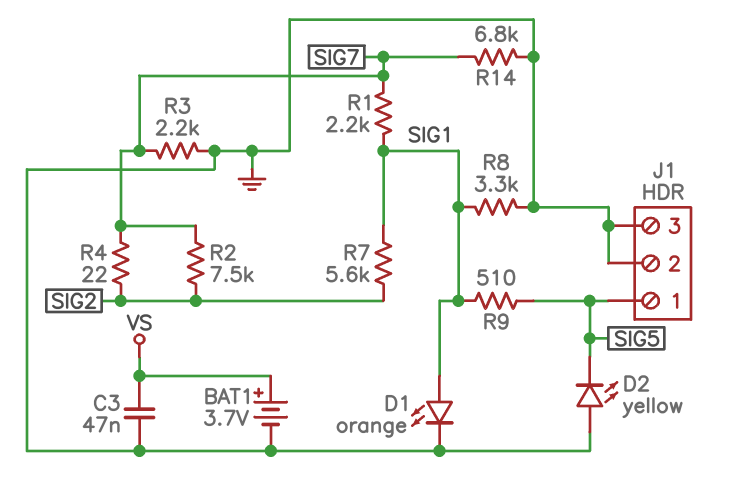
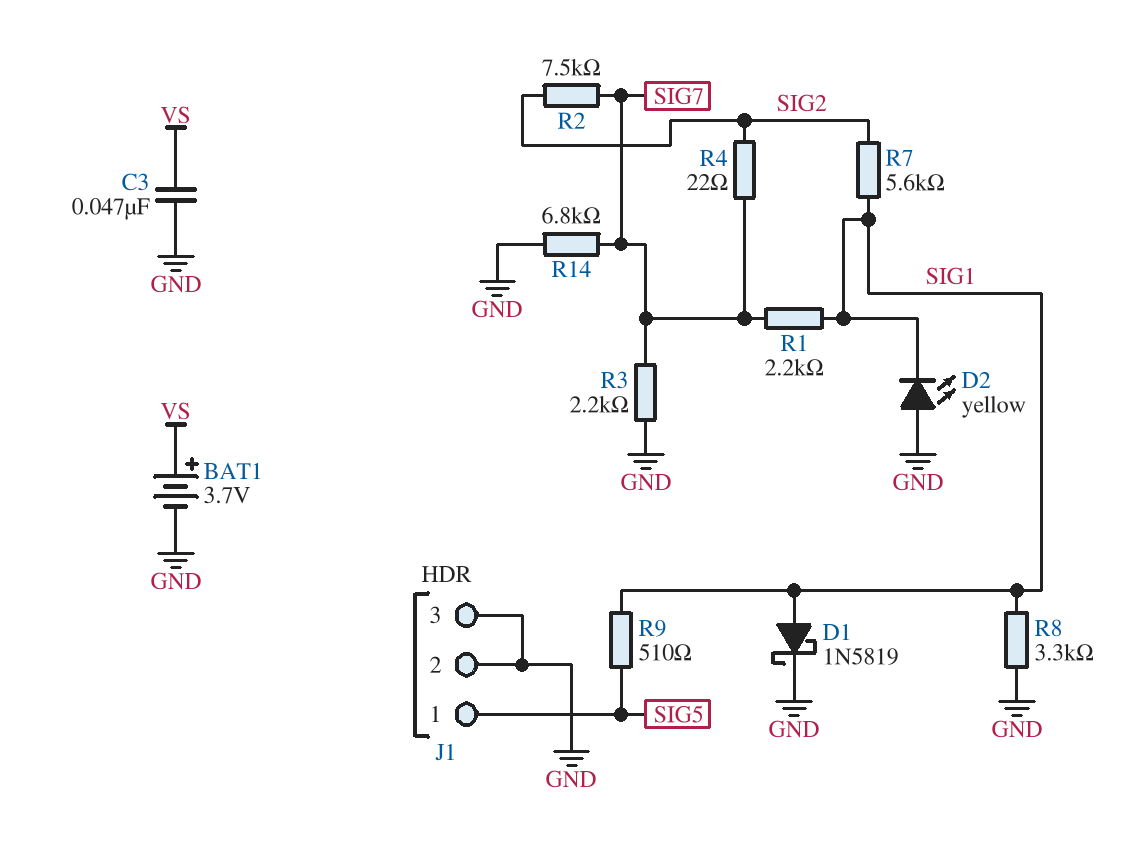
D1: LED orange (A SIG1, K GND) -> schottky 1N5819 (A SIG1, K GND)
D2: LED yellow (A GND, K SIG5) -> LED yellow (A GND, K SIG1)

